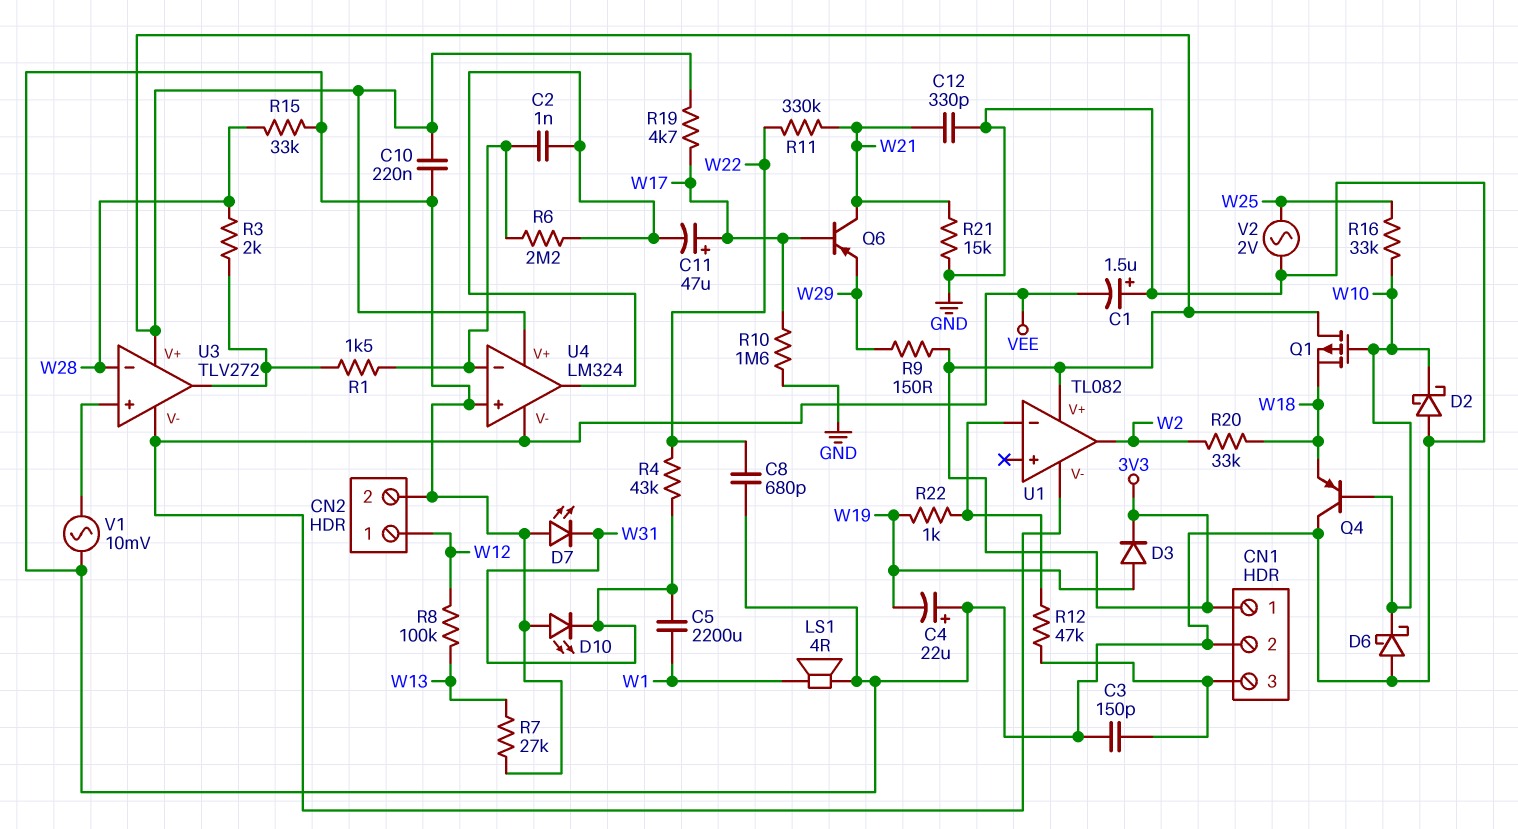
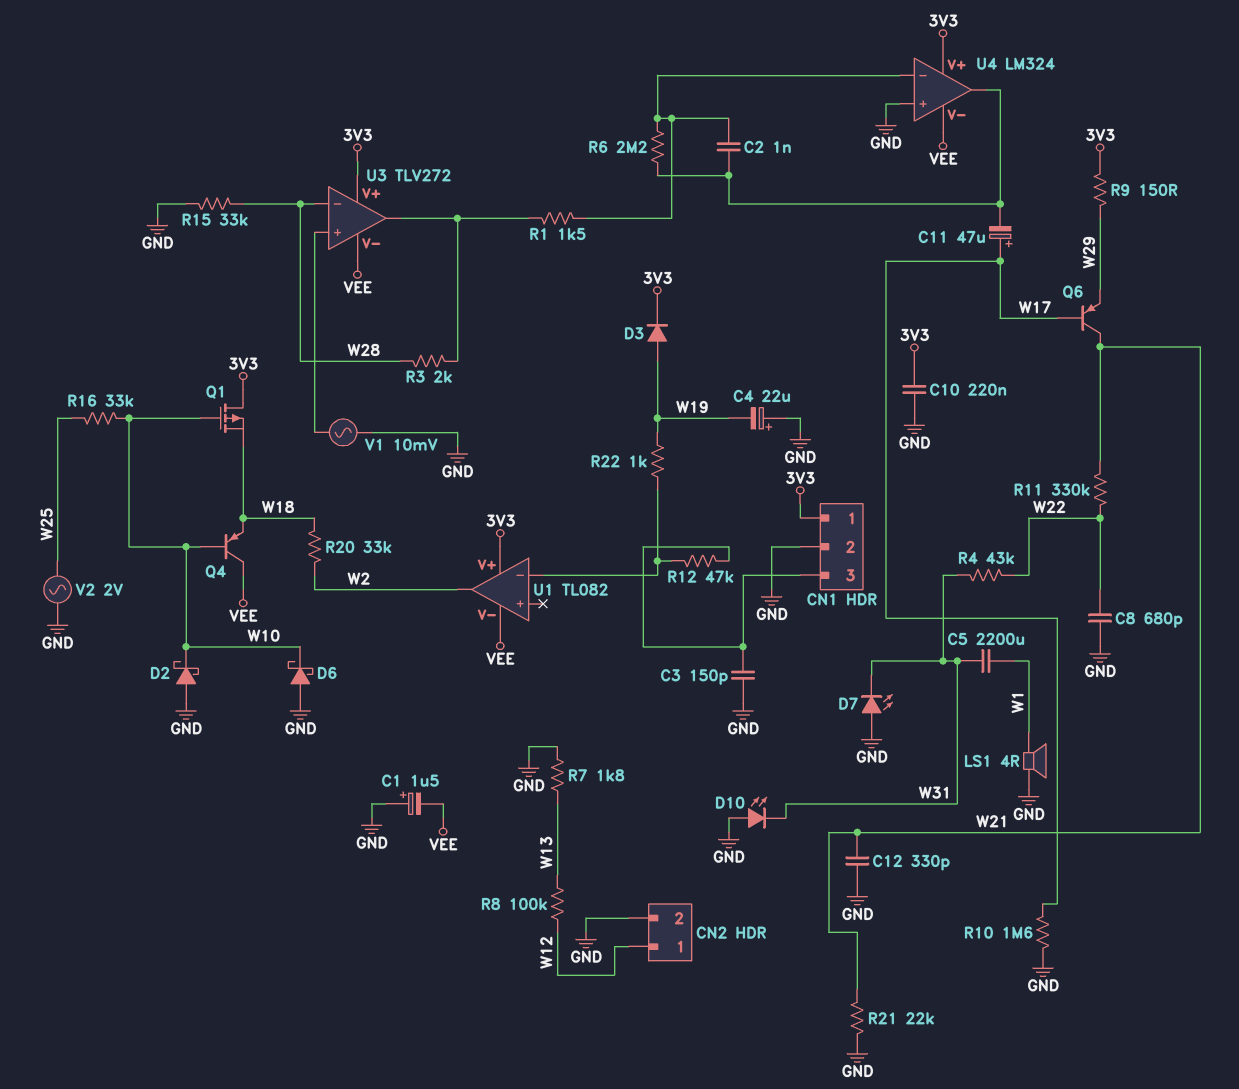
Q4: PNP (B W10, C GND, E W18) -> PNP (B W10, C VEE, E W18)
R7: 27k (GND, W13) -> 1.8k (GND, W13)
R19: 4.7k (3V3, W17) -> none
R21: 15k (GND, W21) -> 22k (GND, W21)

